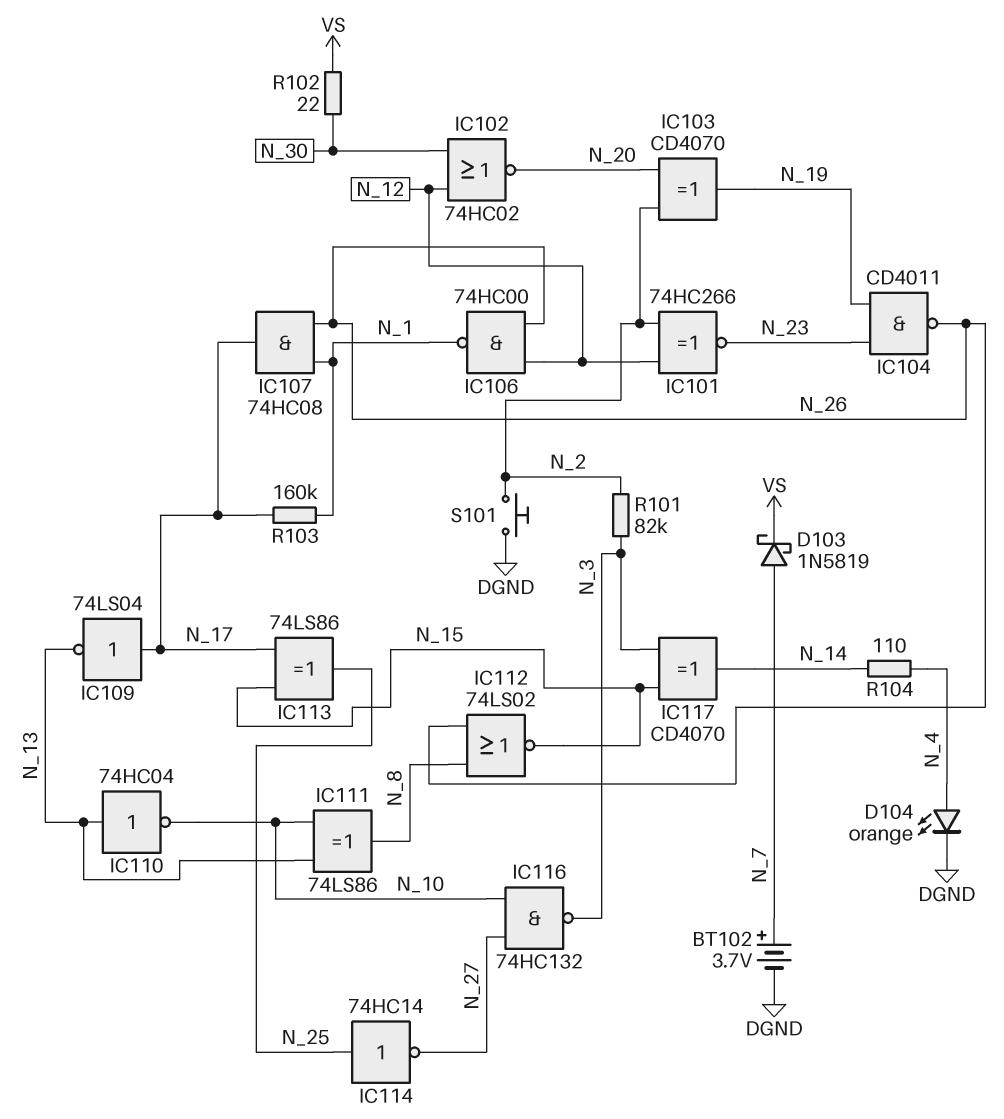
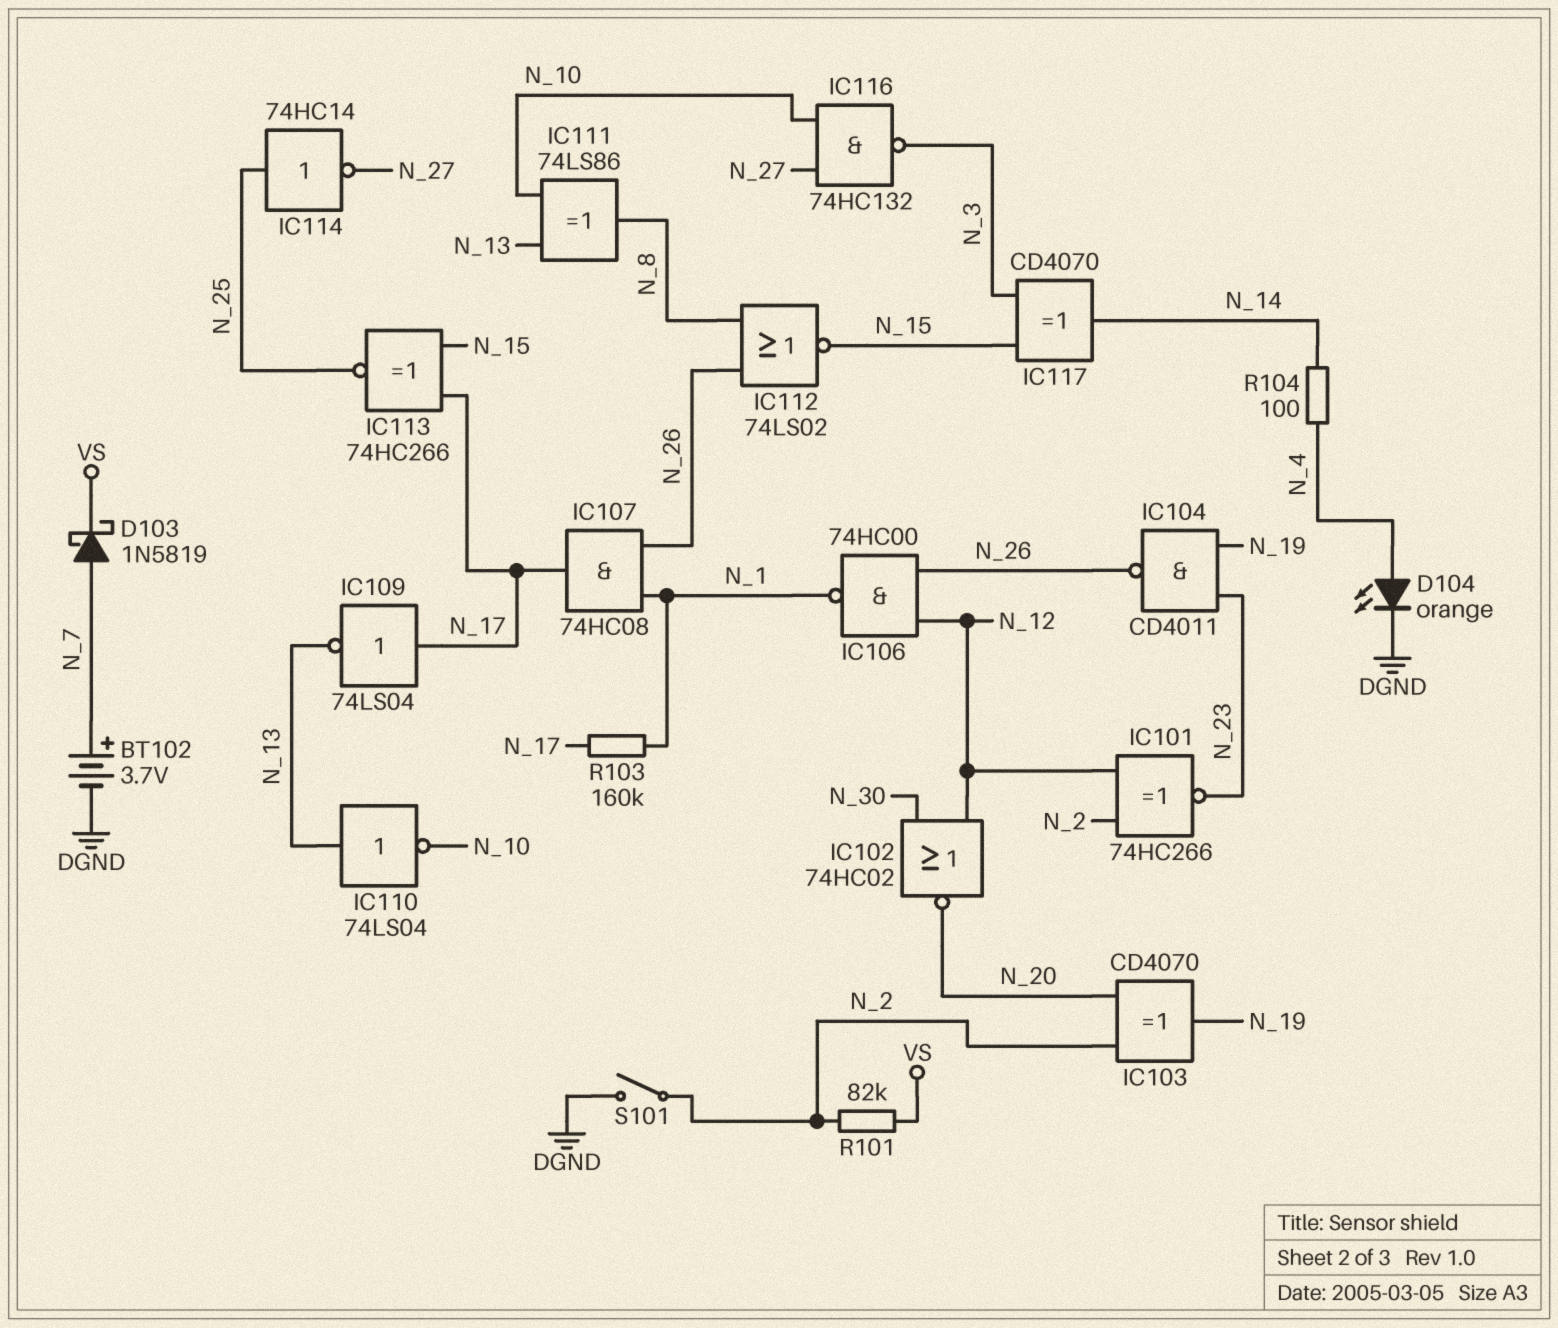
IC110: NOT 74HC04 (in N_13, out N_10) -> NOT 74LS04 (in N_13, out N_10)
IC113: XOR 74LS86 (in N_15, in N_17, out N_25) -> XNOR 74HC266 (in N_15, in N_17, out N_25)
R101: 82k (N_2, N_3) -> 82k (N_2, VS)
R102: 22 (N_30, VS) -> none
R104: 110 (N_4, N_14) -> 100 (N_4, N_14)
S101: button (DGND, N_2) -> switch (DGND, N_2)

